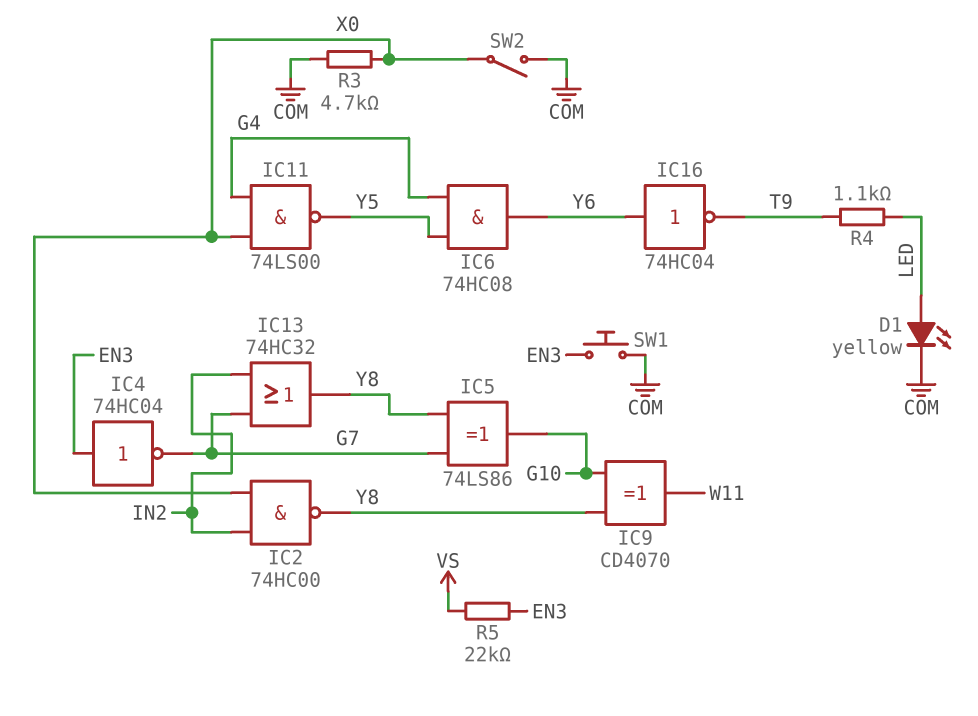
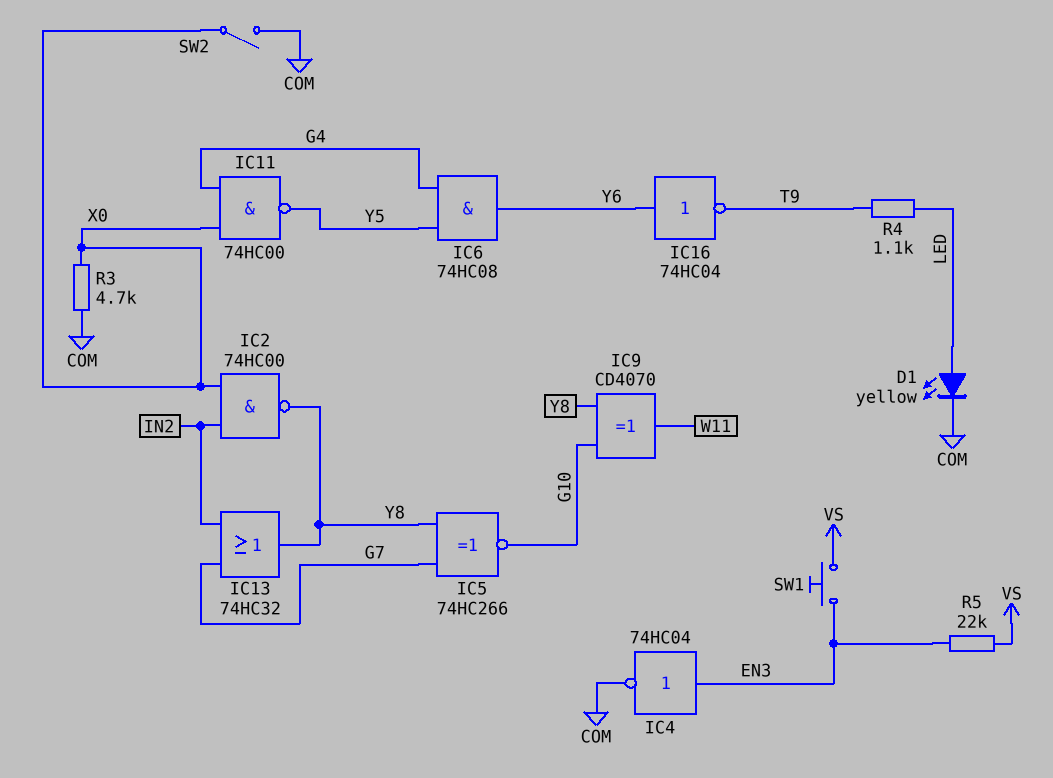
IC4: NOT 74HC04 (in EN3, out G7) -> NOT 74HC04 (in EN3, out COM)
IC5: XOR 74LS86 (in G7, in Y8, out G10) -> XNOR 74HC266 (in G7, in Y8, out G10)
IC11: NAND 74LS00 (in G4, in X0, out Y5) -> NAND 74HC00 (in G4, in X0, out Y5)
SW1: button (COM, EN3) -> button (EN3, VS)

